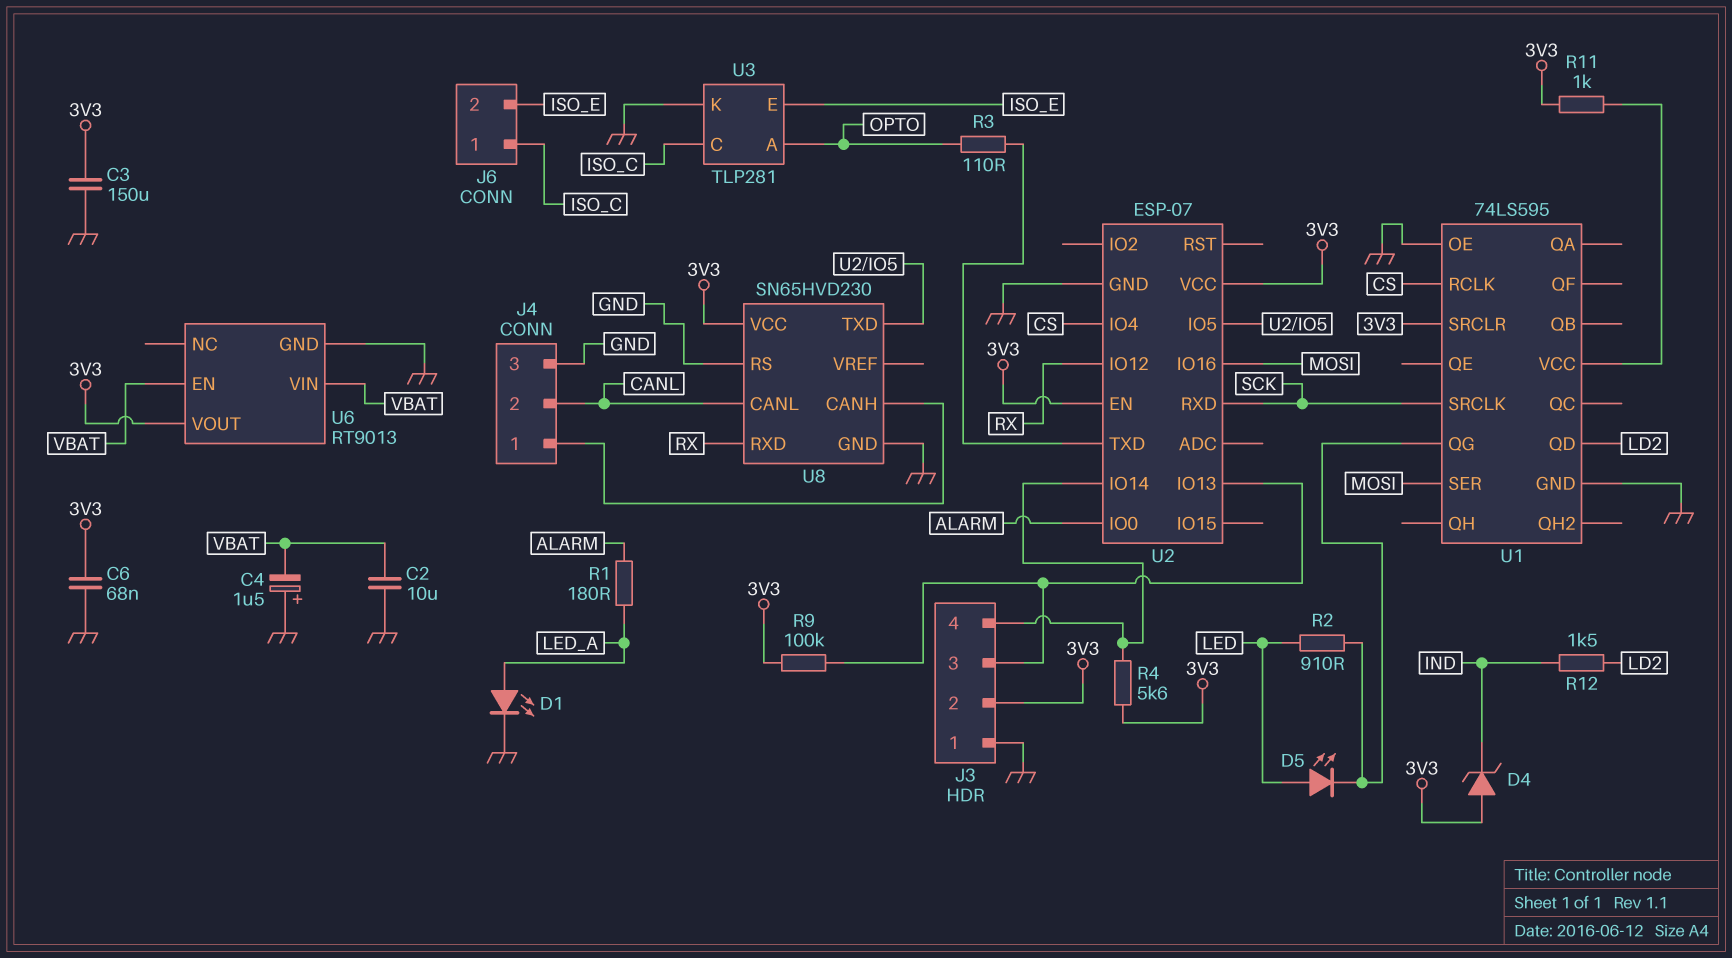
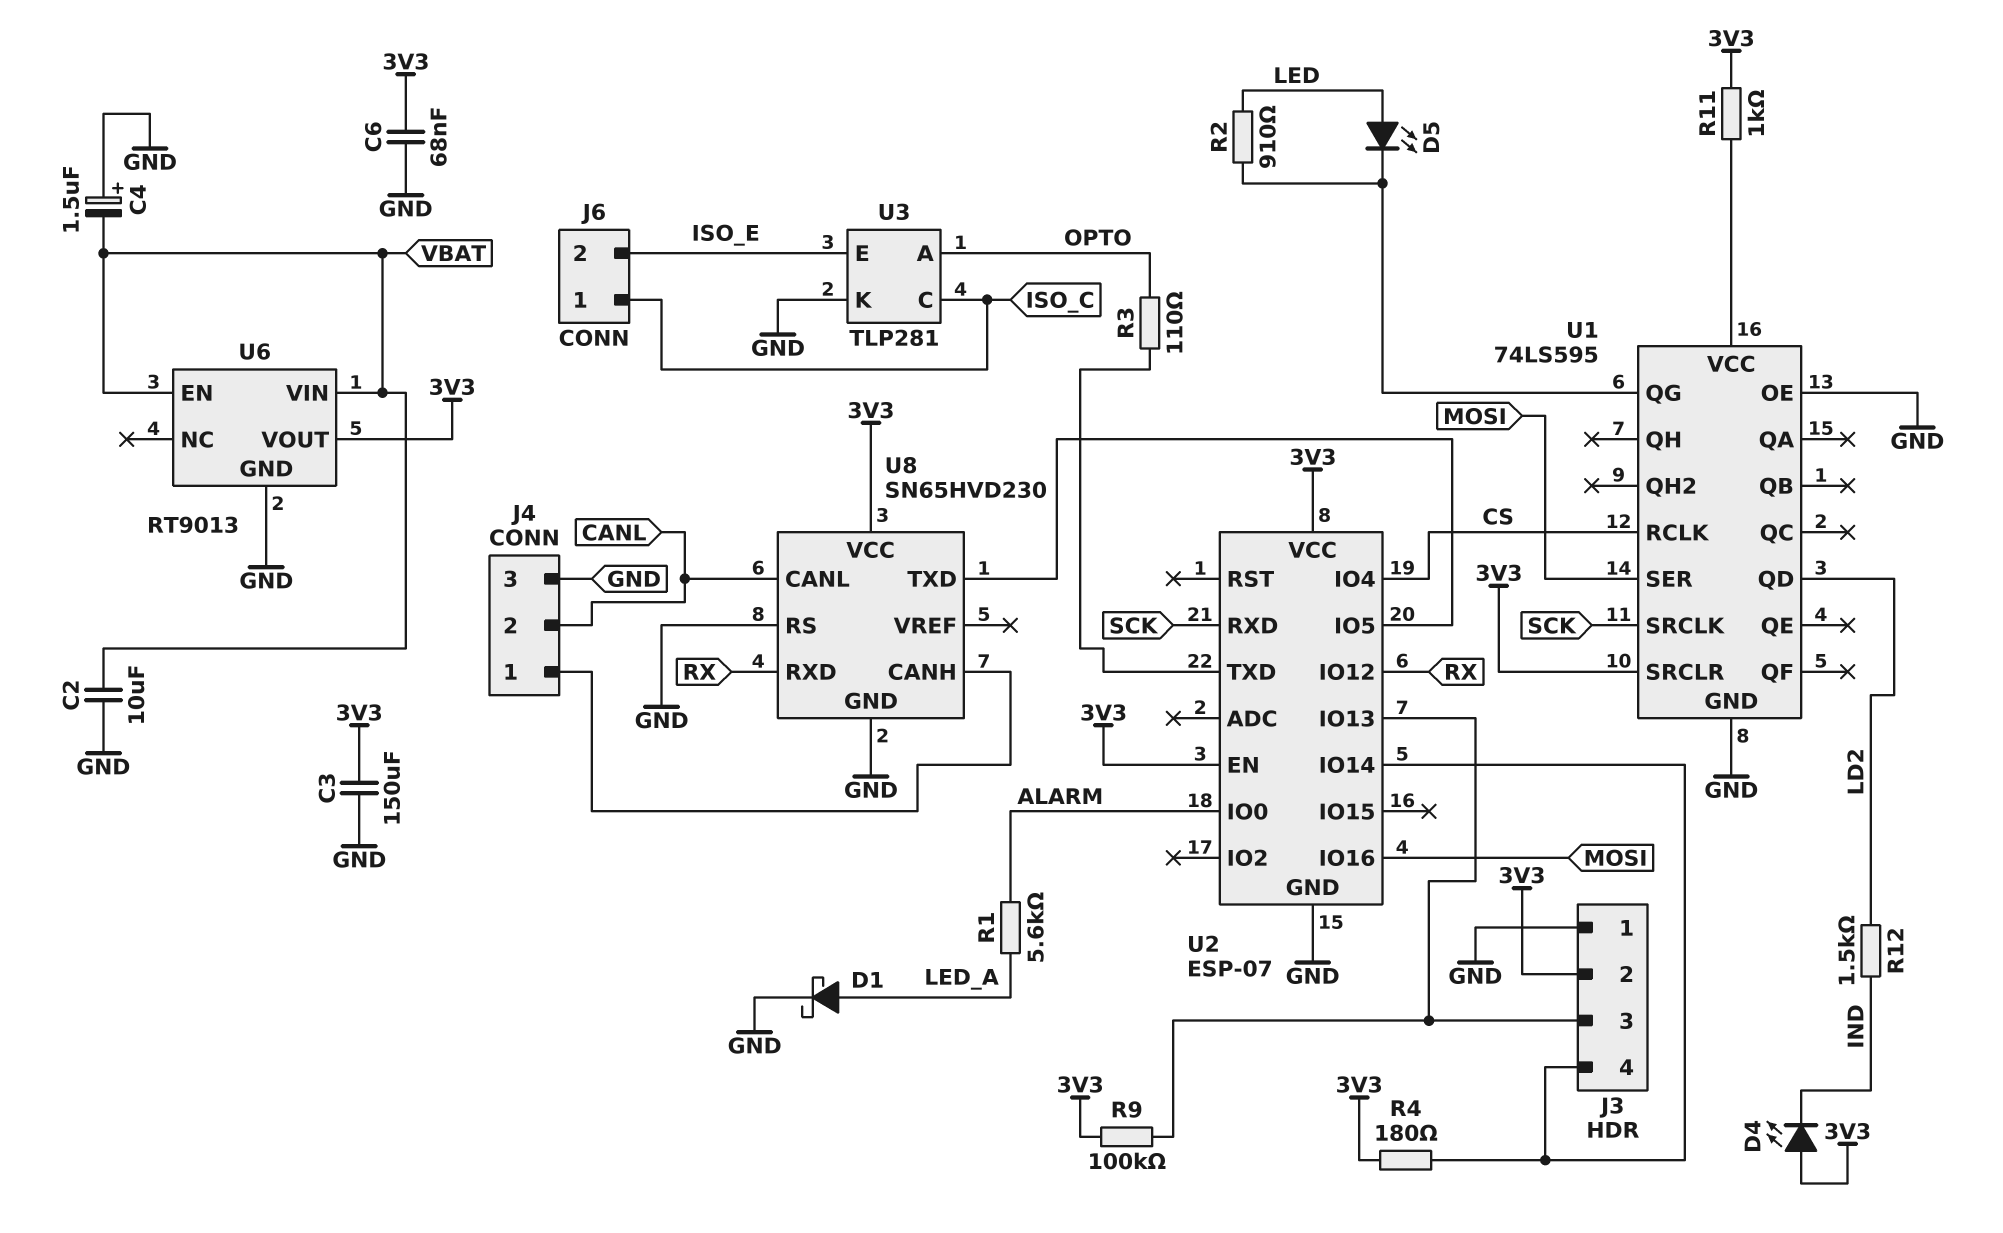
D1: LED (A LED_A, K GND) -> schottky (A LED_A, K GND)
D4: zener (A 3V3, K IND) -> LED (A 3V3, K IND)
R1: 180 (ALARM, LED_A) -> 5.6k (ALARM, LED_A)
R4: 5.6k (3V3, J3/4) -> 180 (3V3, J3/4)

